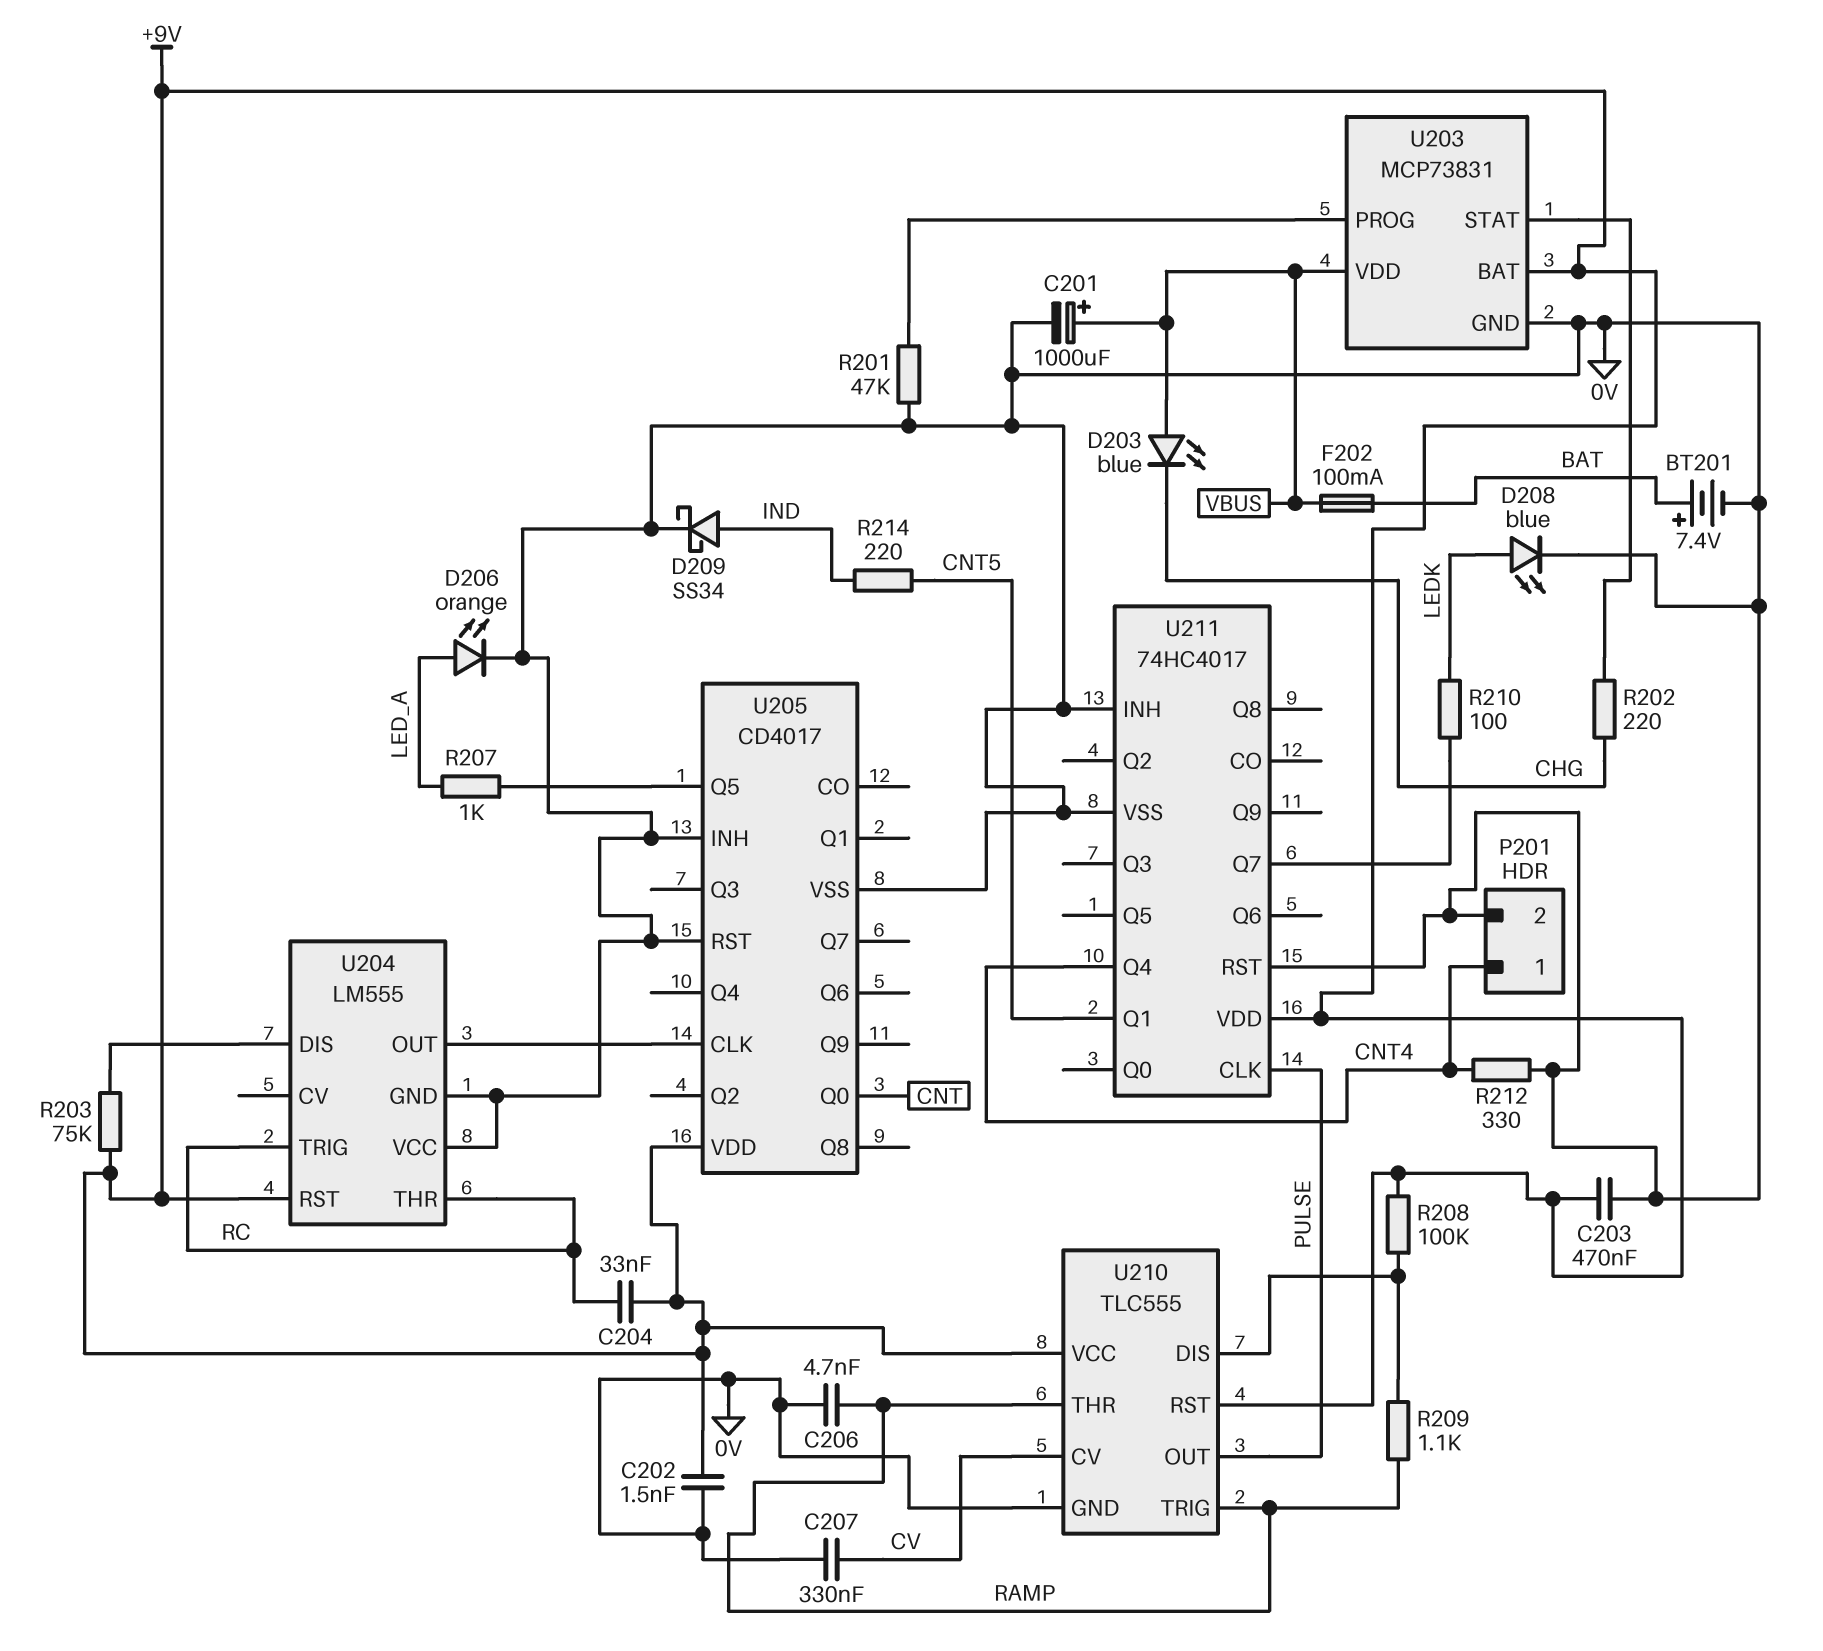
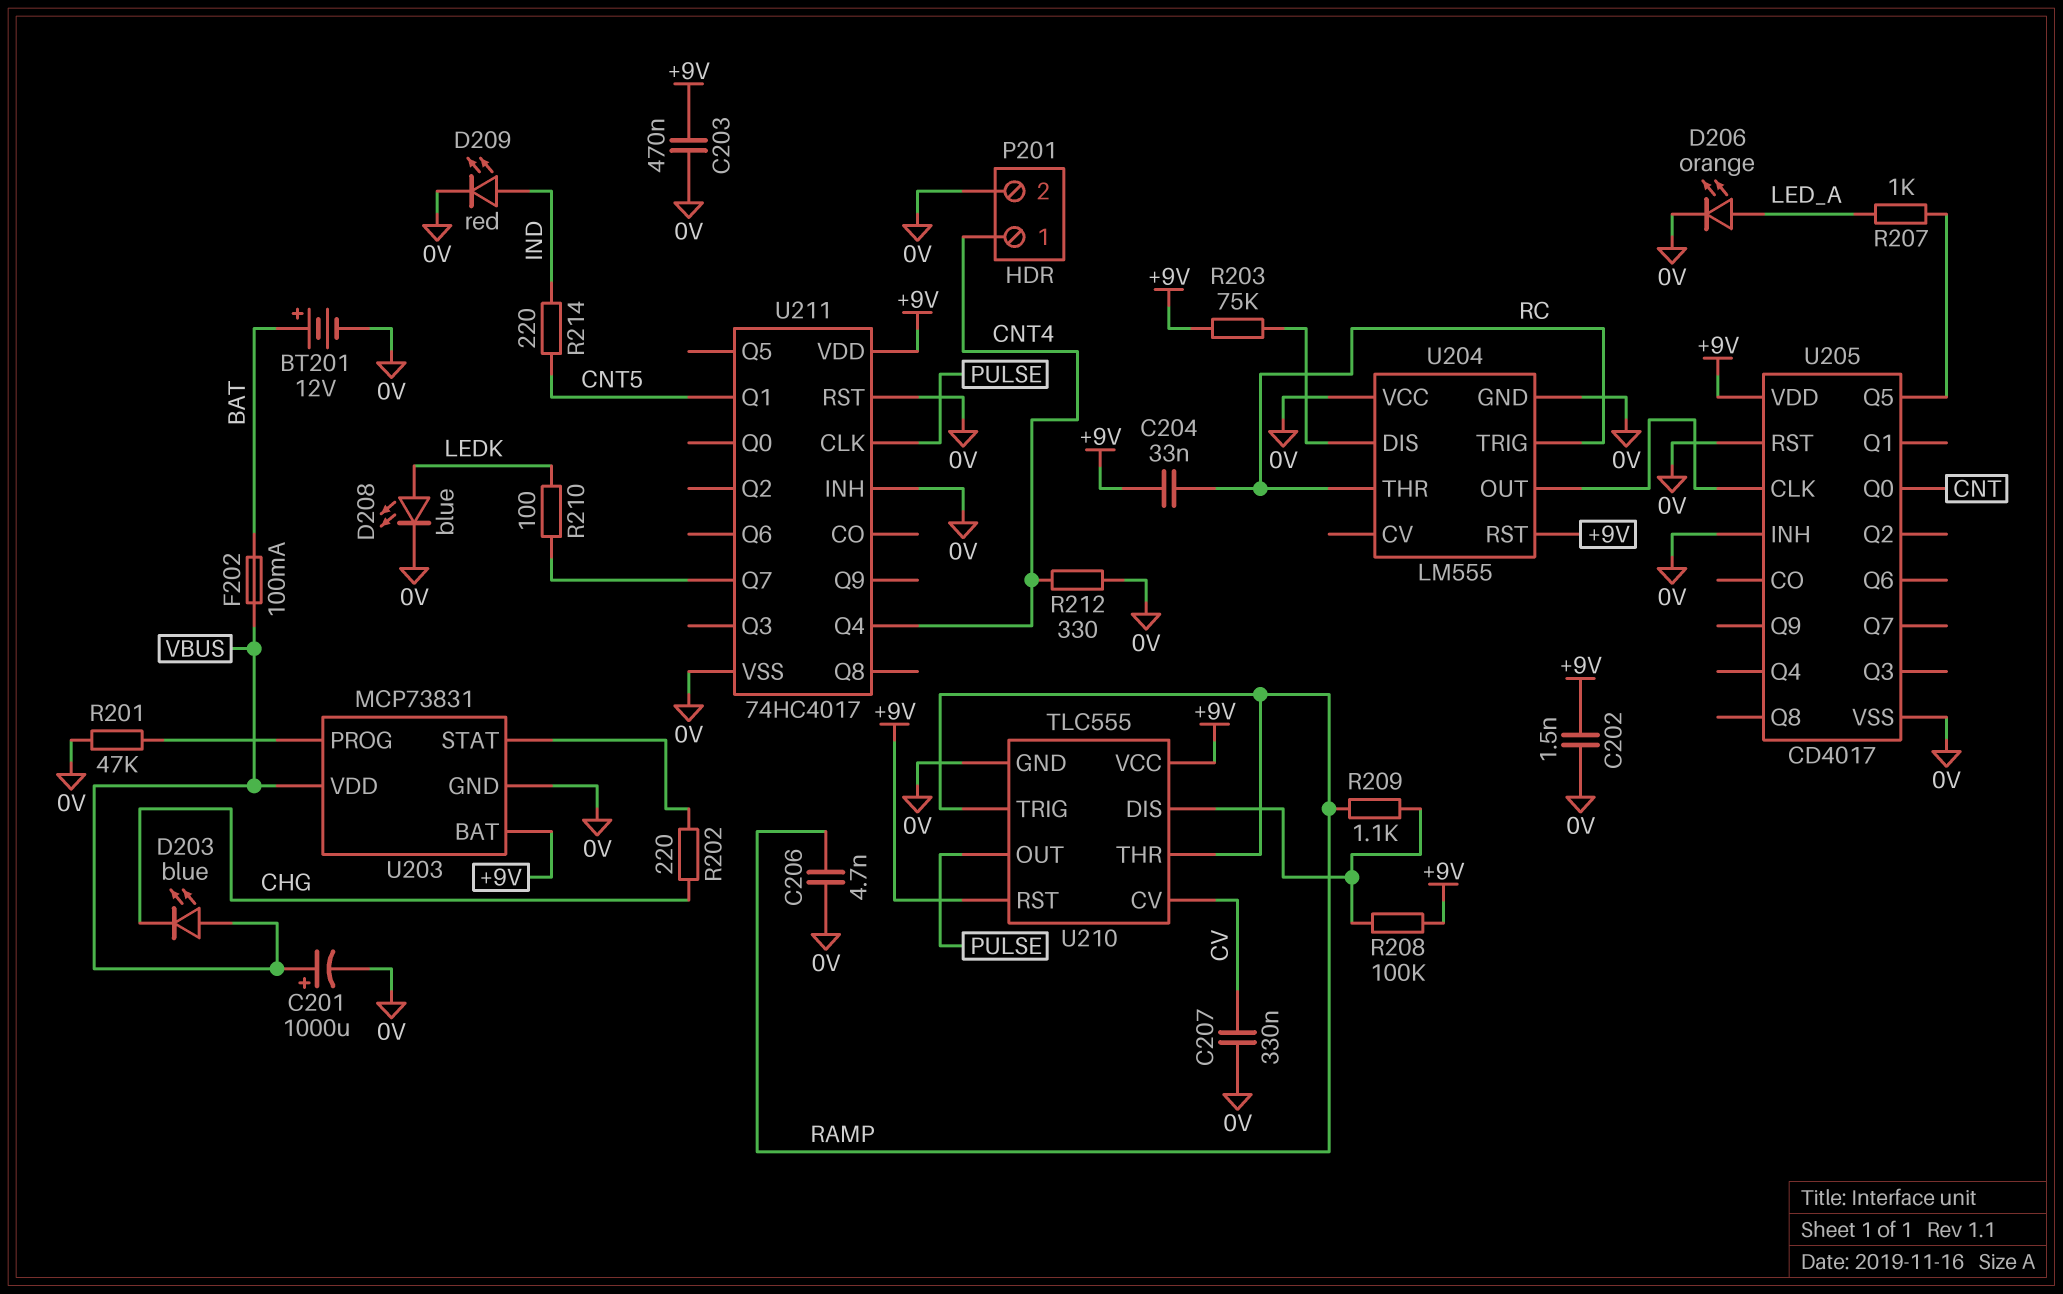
BT201: 7.4V (plus BAT, minus 0V) -> 12V (plus BAT, minus 0V)
D209: schottky SS34 (A IND, K 0V) -> LED red (A IND, K 0V)

